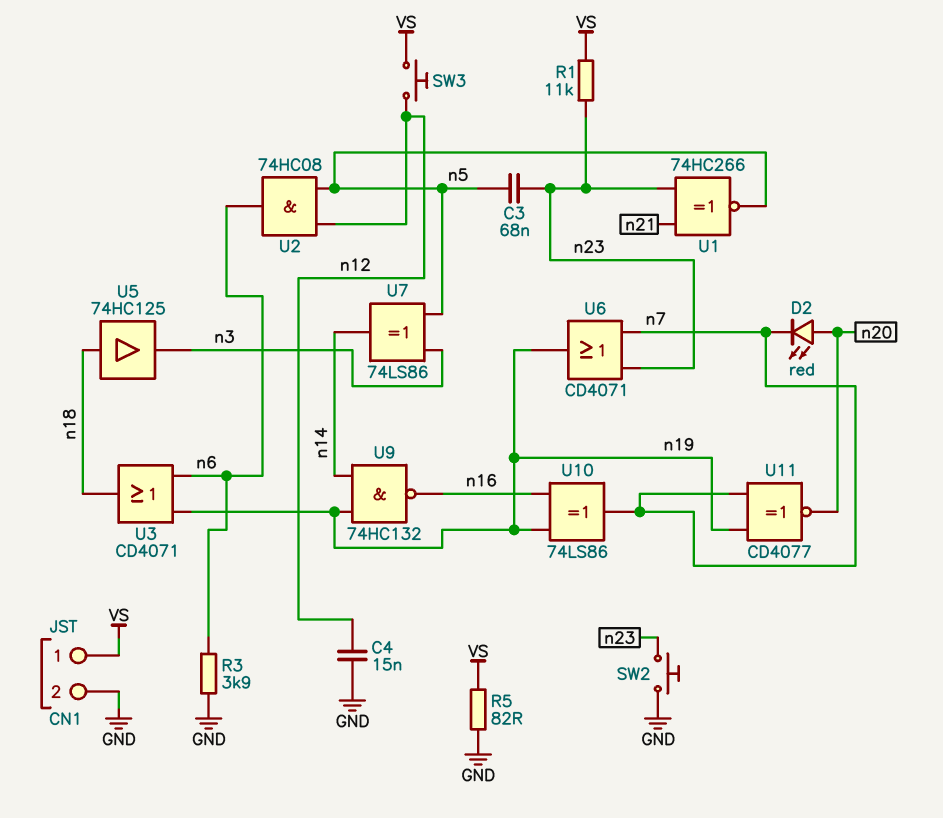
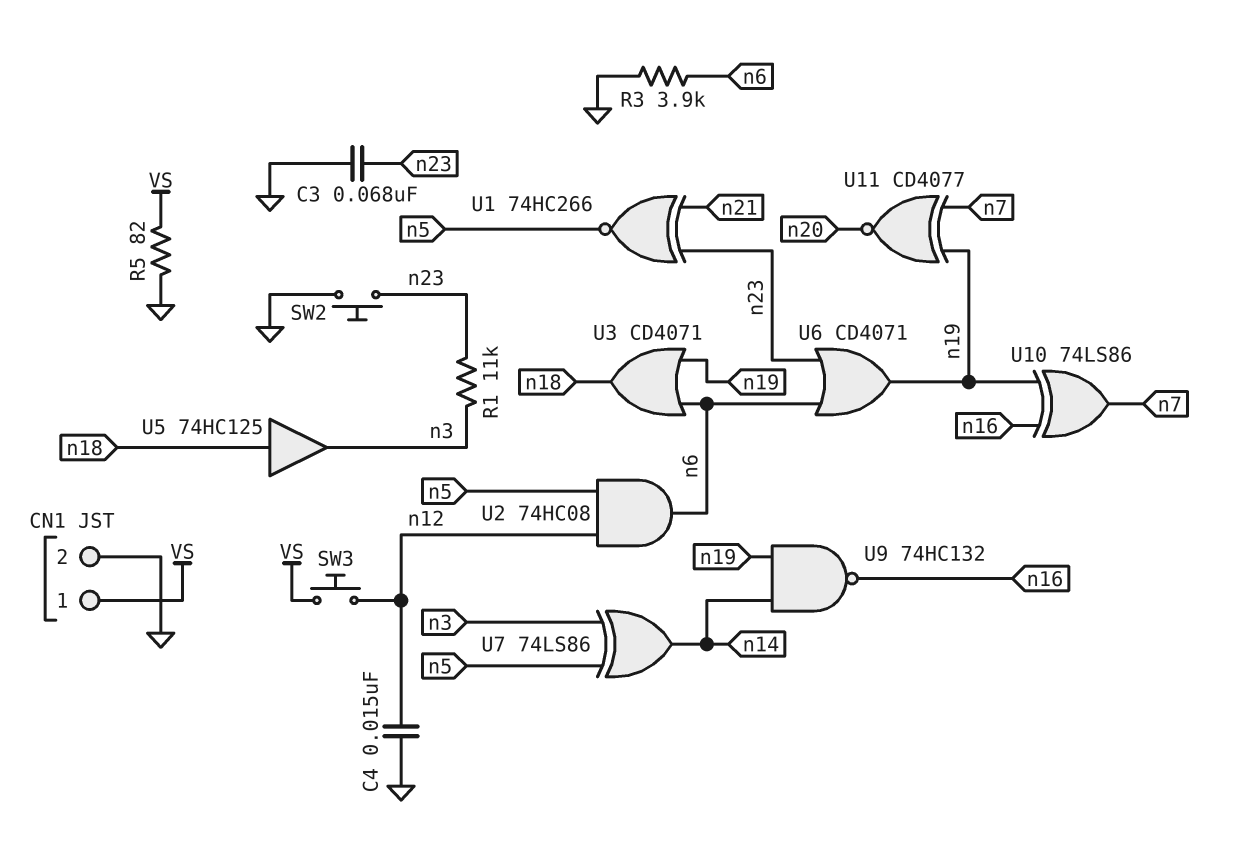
C3: 68nF (n5, n23) -> 68nF (GND, n23)
D2: LED red (A n20, K n7) -> none
R1: 11k (VS, n23) -> 11k (n3, n23)
U6: OR CD4071 (in n7, in n23, out n19) -> OR CD4071 (in n6, in n23, out n19)

